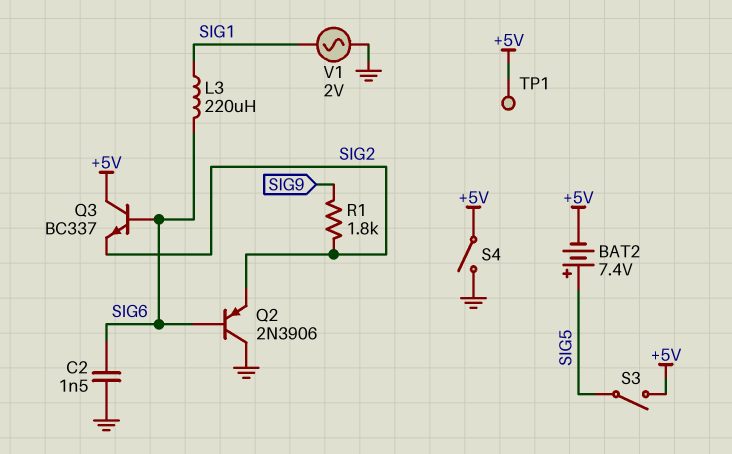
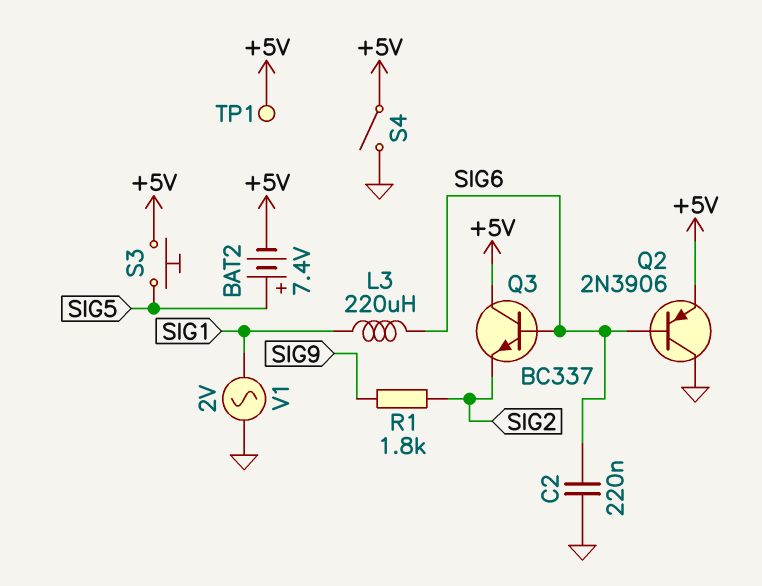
C2: 1.5nF (GND, SIG6) -> 220nF (GND, SIG6)
Q2: PNP 2N3906 (B SIG6, C GND, E SIG2) -> PNP 2N3906 (B SIG6, C GND, E +5V)
S3: switch (+5V, SIG5) -> button (+5V, SIG5)

